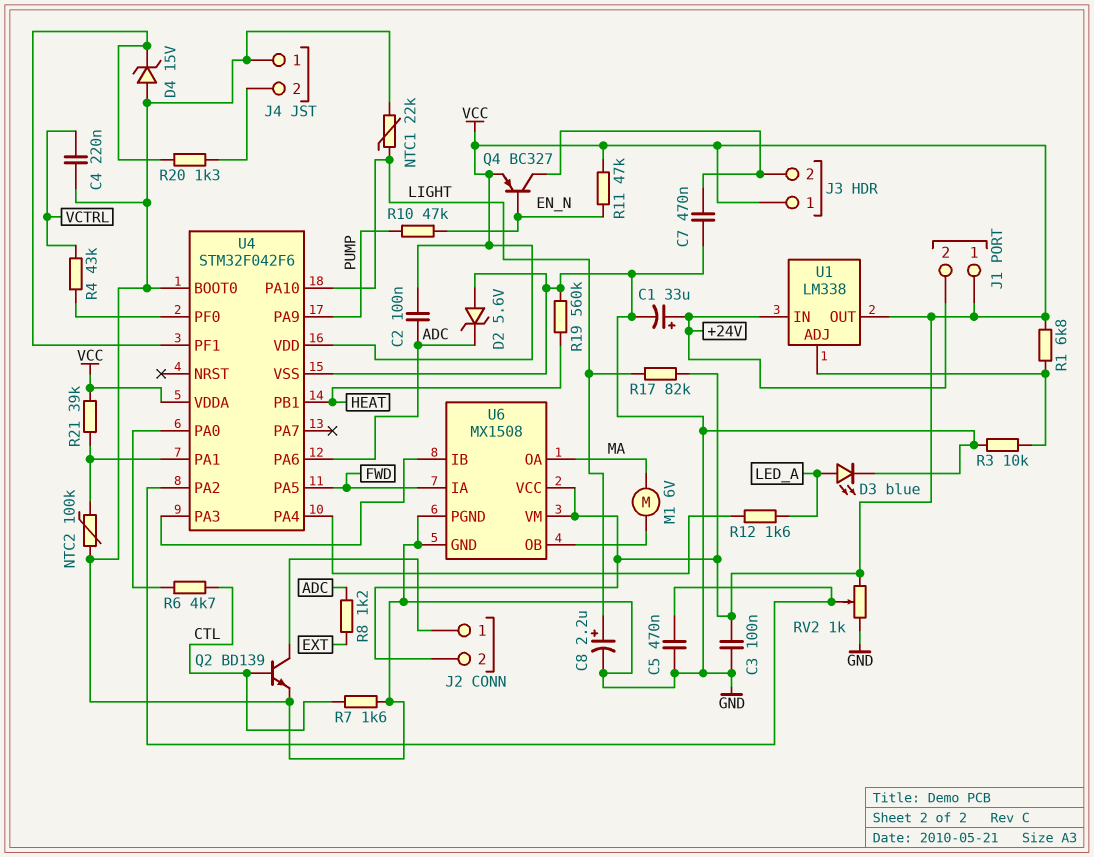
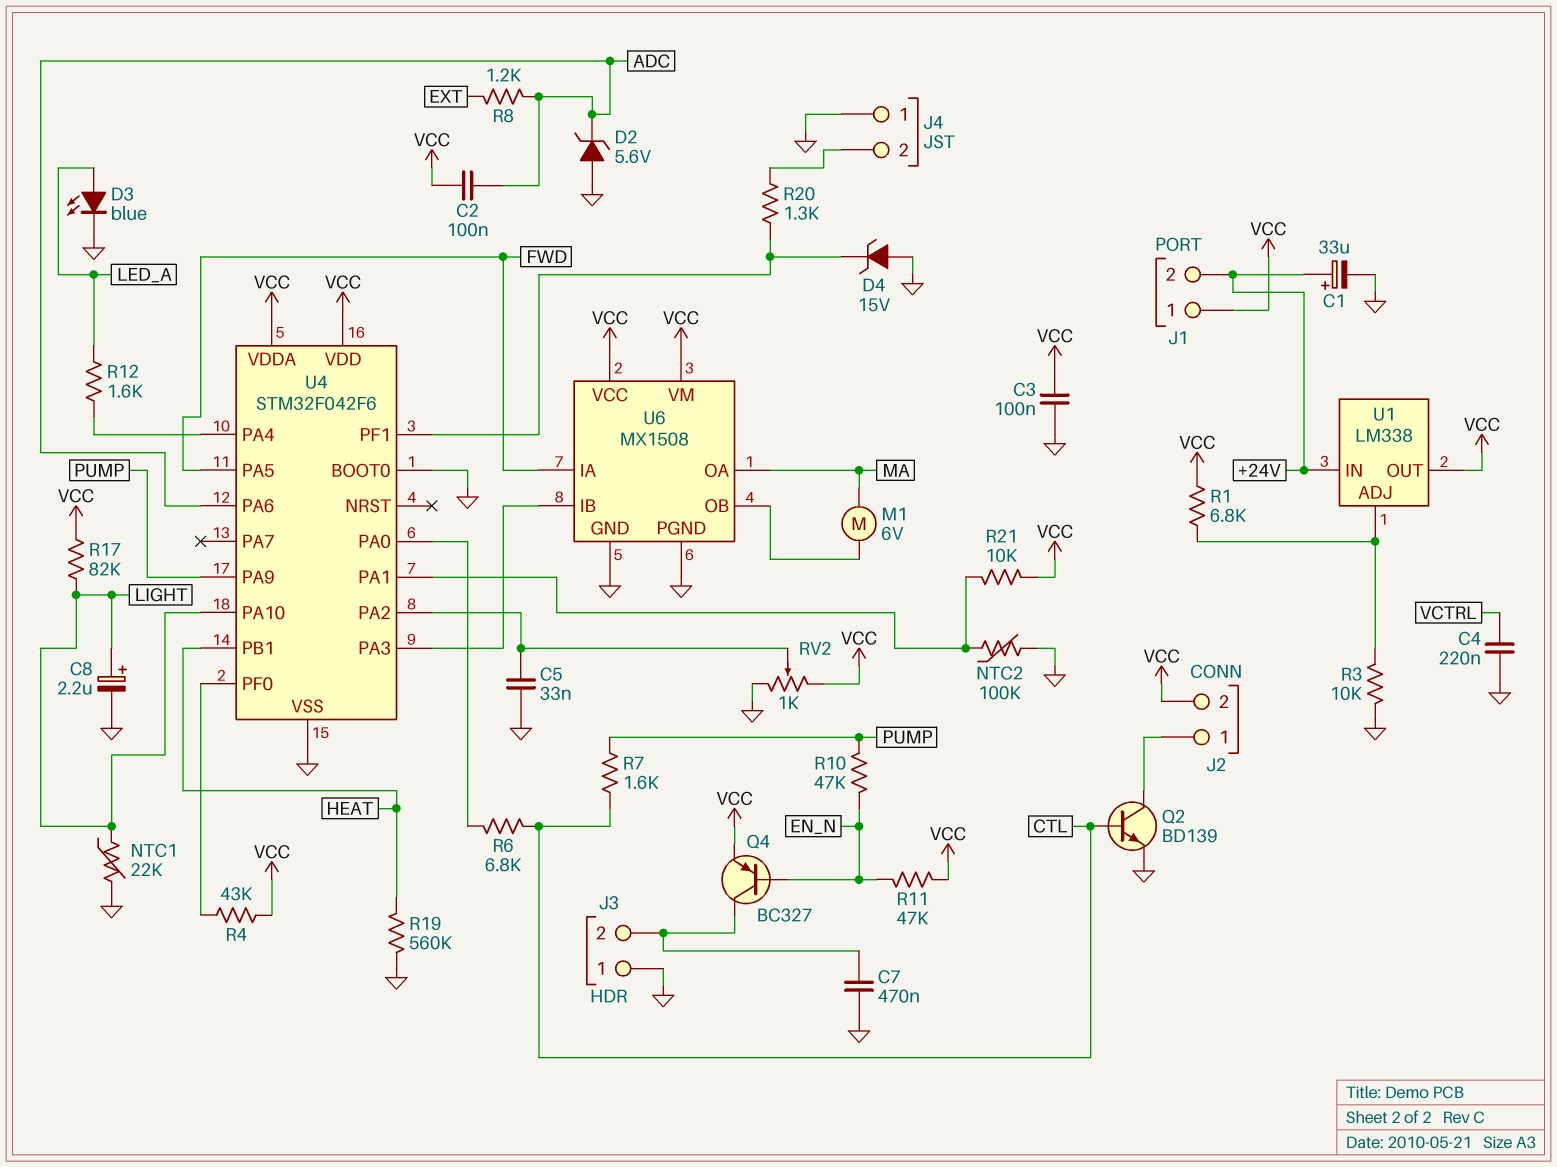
C5: 470nF (GND, U4/PA2) -> 33nF (GND, U4/PA2)
J3 pin 1: VCC -> GND
R4: 43k (U4/PF0, VCTRL) -> 43k (U4/PF0, VCC)
R6: 4.7k (CTL, U4/PA0) -> 6.8k (CTL, U4/PA0)
R7: 1.6k (CTL, GND) -> 1.6k (CTL, PUMP)
R21: 39k (U4/PA1, VCC) -> 10k (U4/PA1, VCC)

